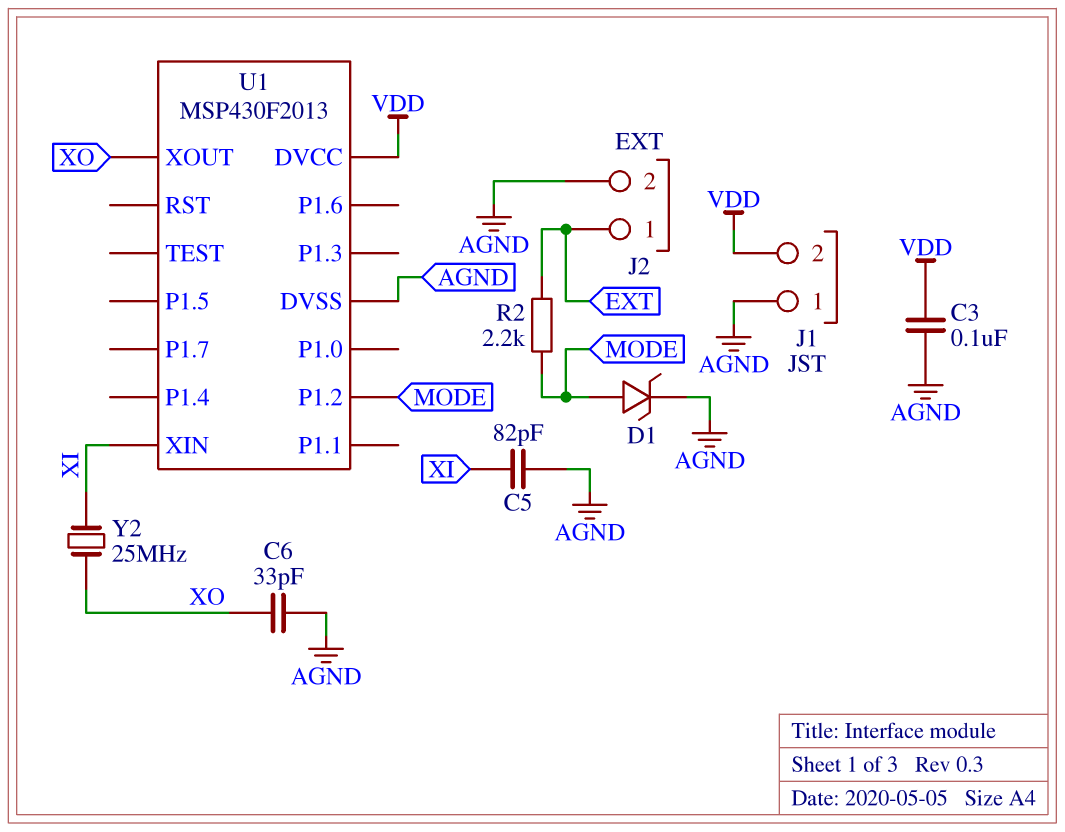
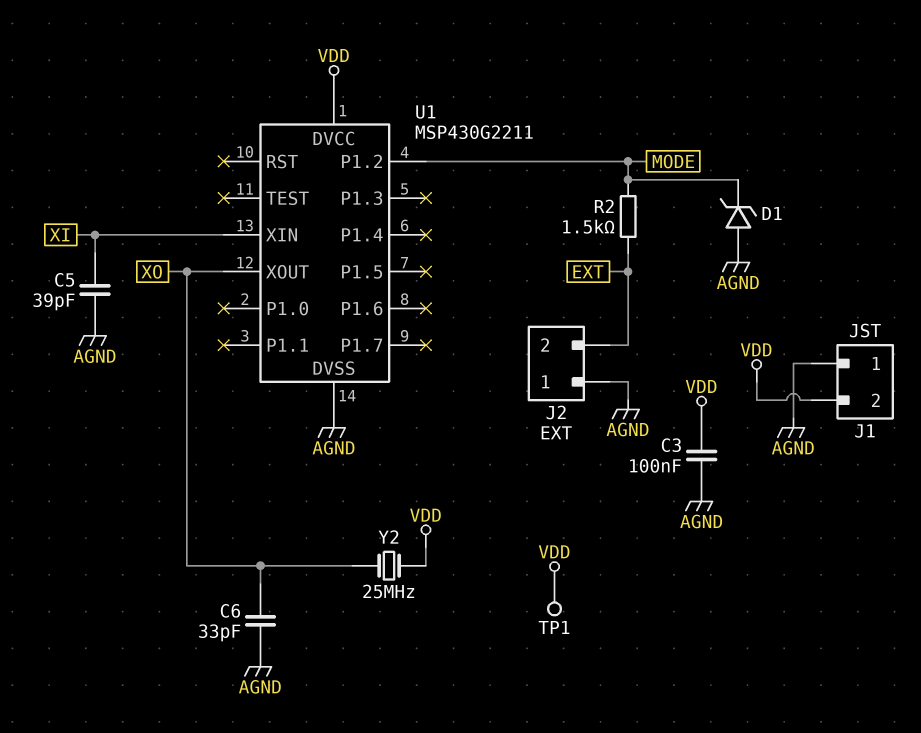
C5: 82pF (AGND, XI) -> 39pF (AGND, XI)
D1: zener (A MODE, K AGND) -> zener (A AGND, K MODE)
J2 pin 1: EXT -> AGND
J2 pin 2: AGND -> EXT
R2: 2.2k (EXT, MODE) -> 1.5k (EXT, MODE)
TP1: none -> test point (VDD)
U1: MSP430F2013 -> MSP430G2211
Y2: 25MHz (XI, XO) -> 25MHz (VDD, XO)

